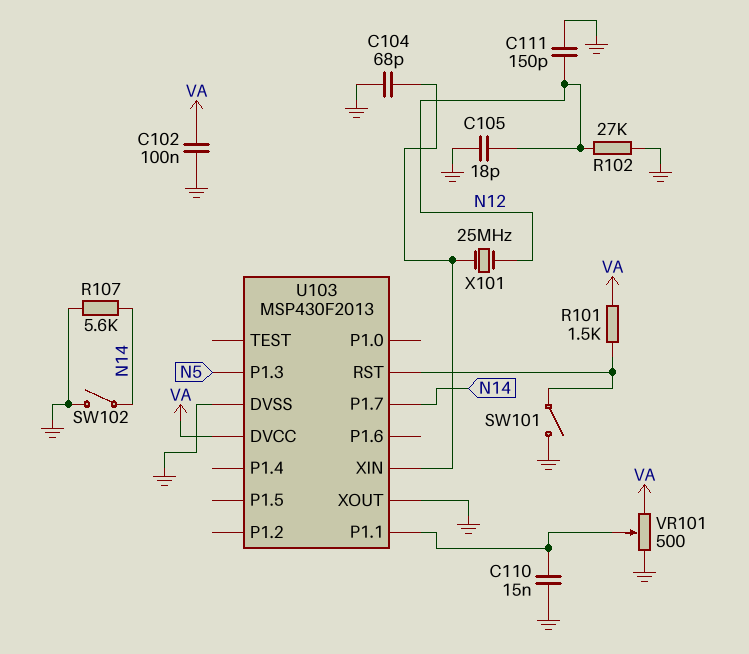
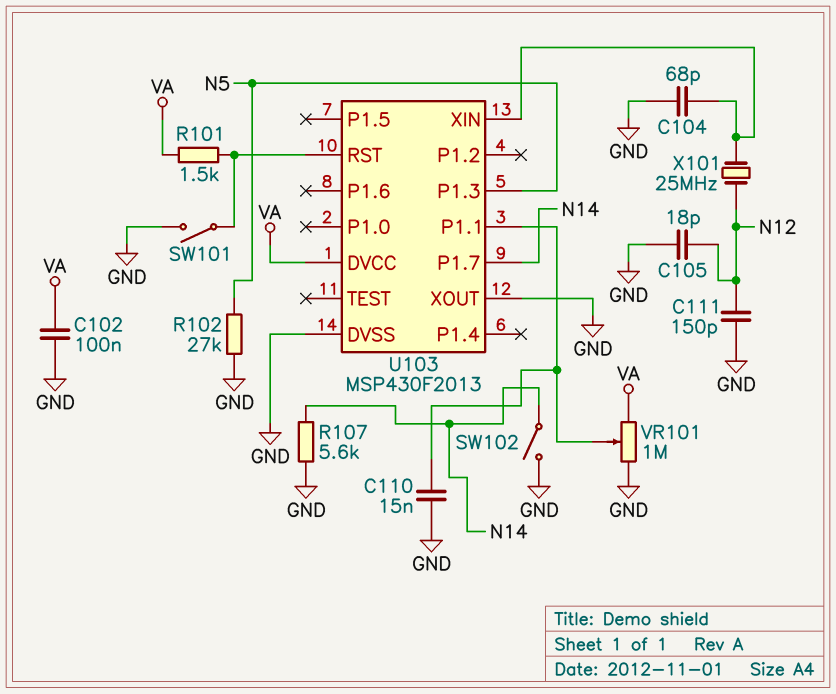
R102: 27k (GND, N12) -> 27k (GND, N5)
VR101: 500 (GND, VA, wiper U103/P1.1) -> 1M (GND, VA, wiper U103/P1.1)

